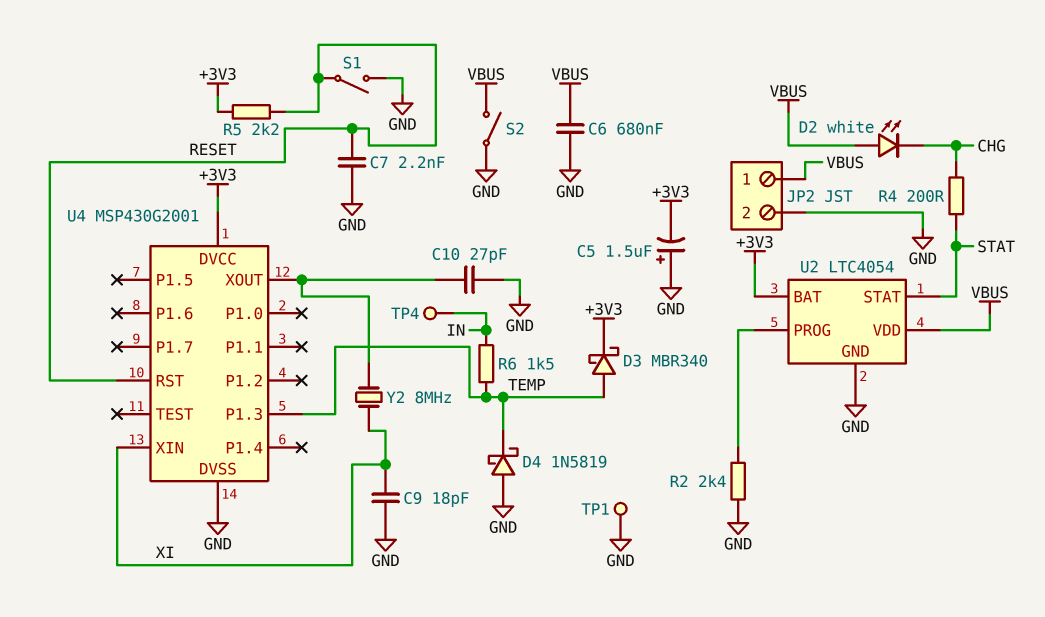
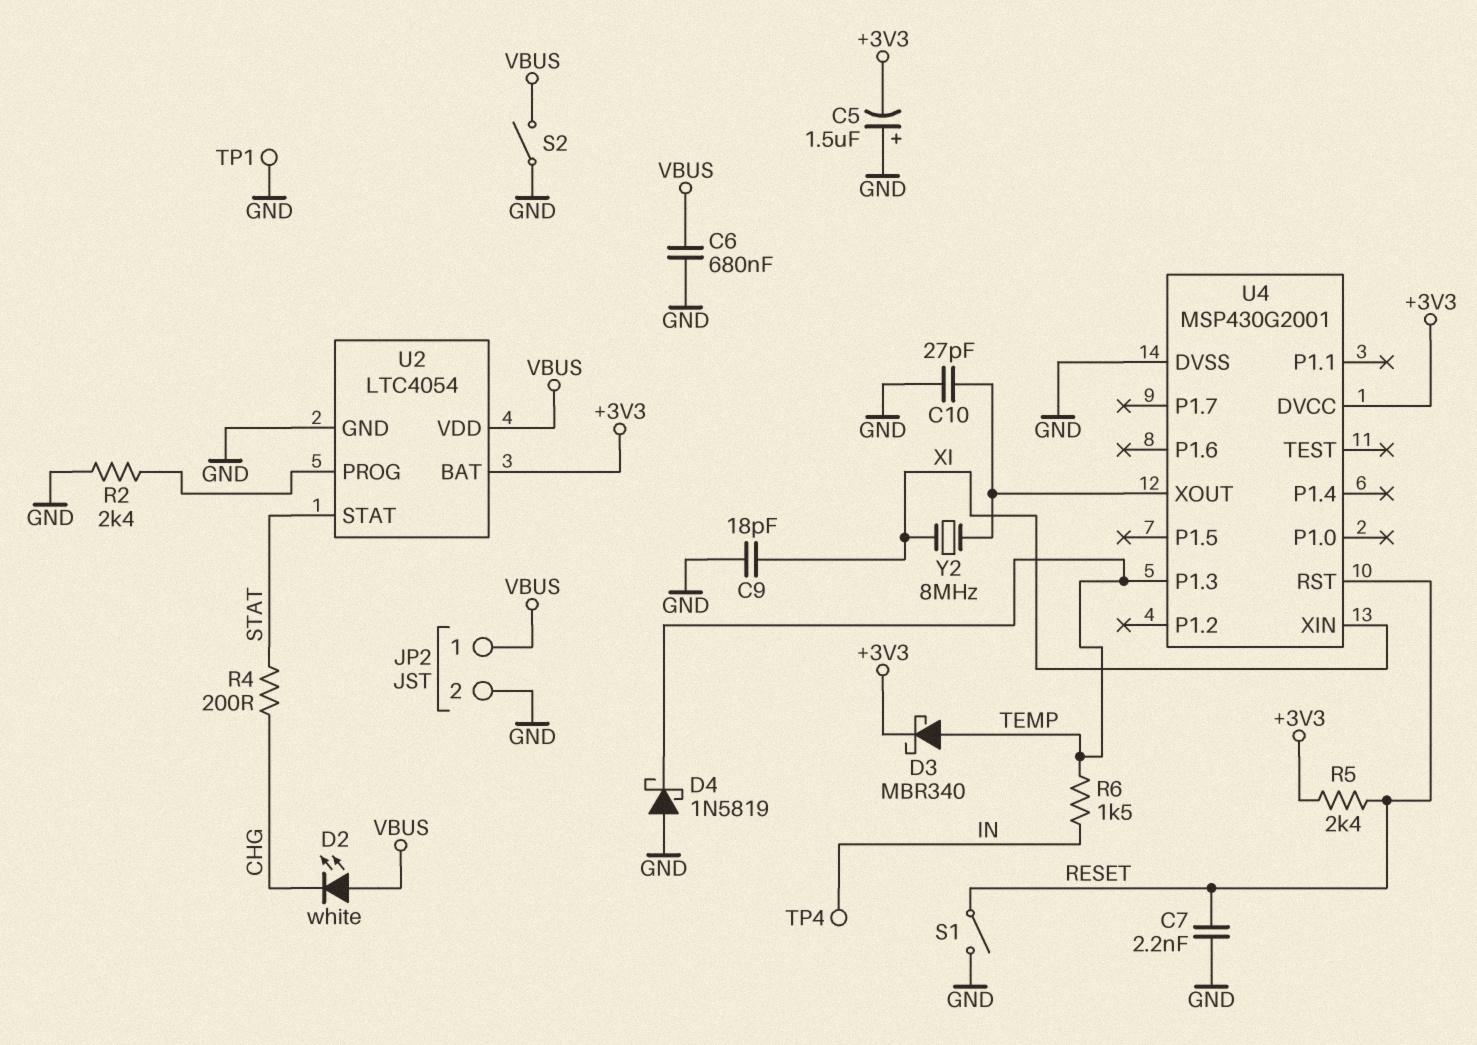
R5: 2.2k (+3V3, RESET) -> 2.4k (+3V3, RESET)

